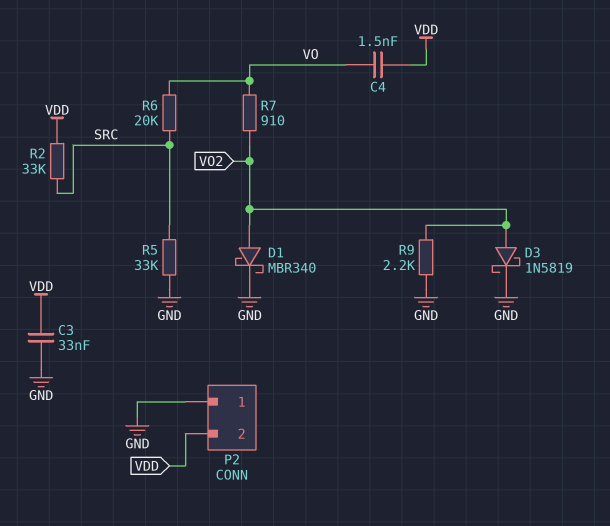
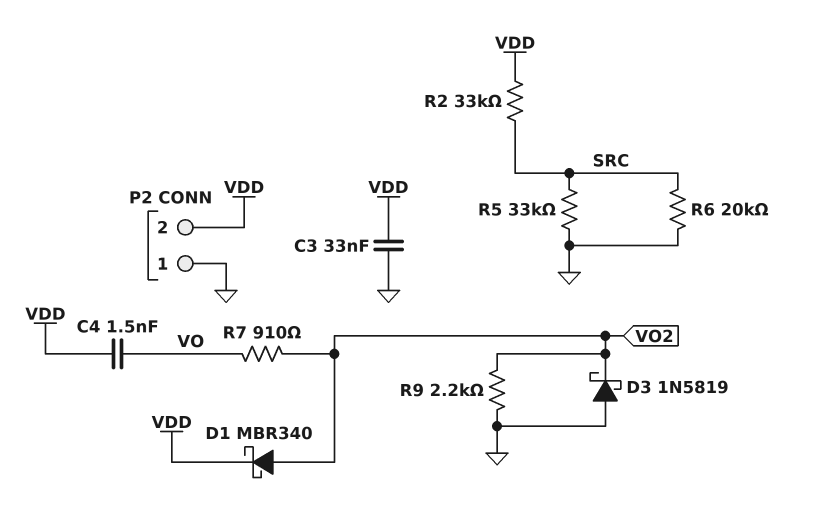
D1: schottky MBR340 (A VO2, K GND) -> schottky MBR340 (A VO2, K VDD)
D3: schottky 1N5819 (A VO2, K GND) -> schottky 1N5819 (A GND, K VO2)
R6: 20k (SRC, VO) -> 20k (GND, SRC)

